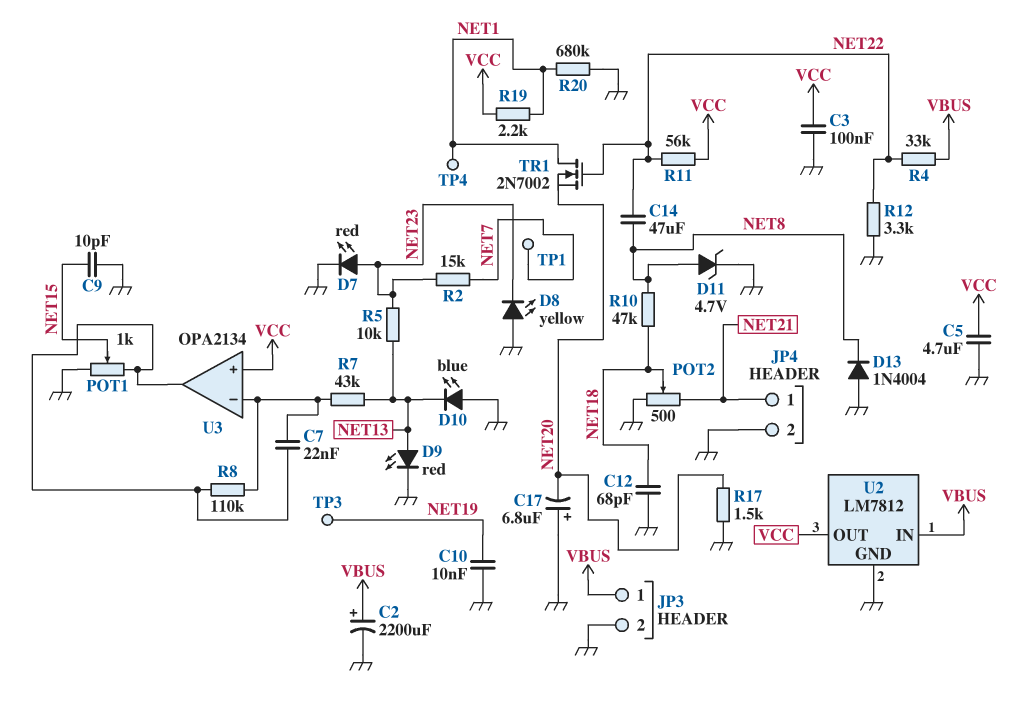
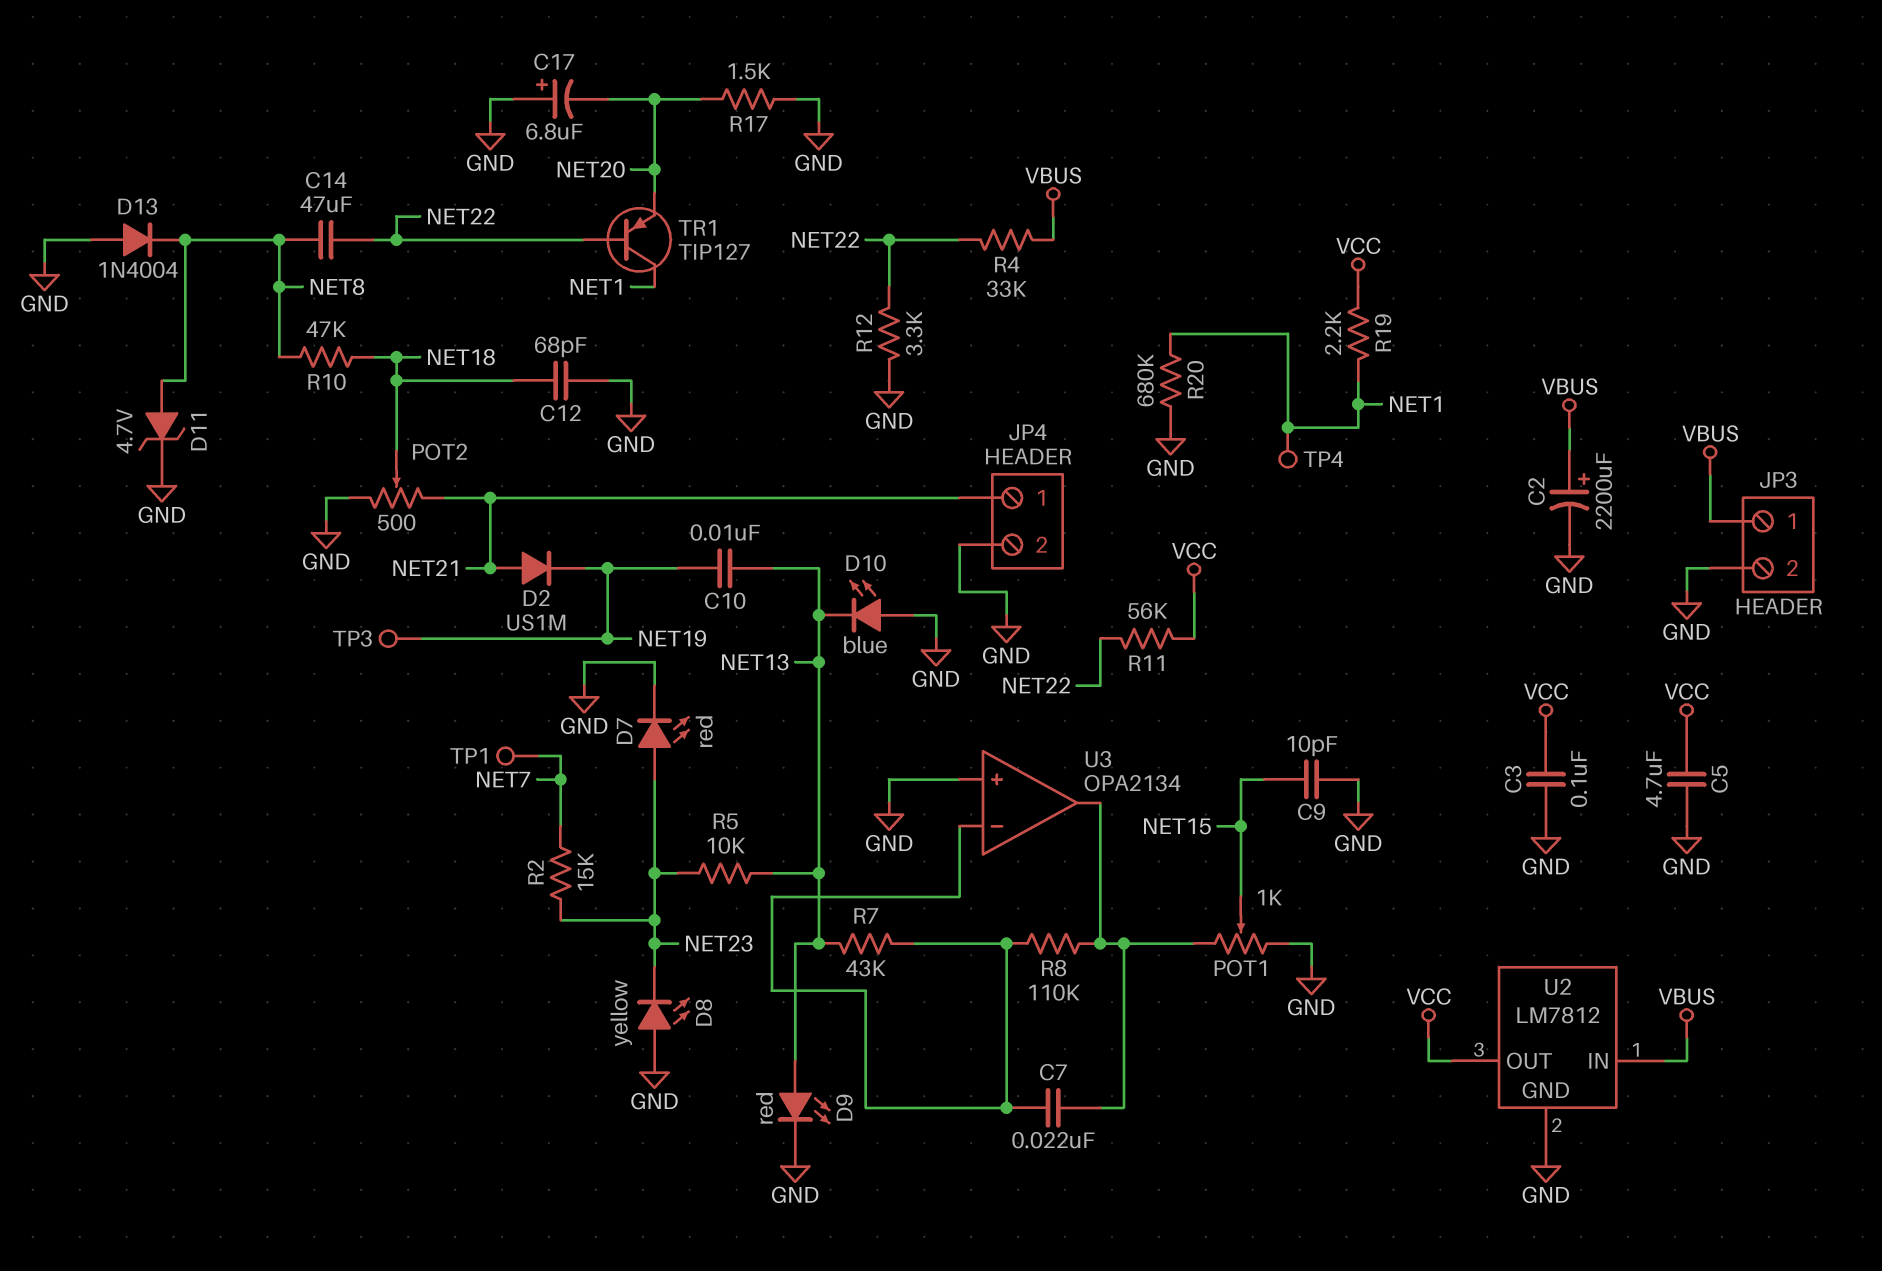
C10: 10nF (GND, NET19) -> 10nF (NET13, NET19)
D2: none -> diode US1M (A NET21, K NET19)
TR1: NMOS 2N7002 (G NET22, D NET1, S NET20) -> PNP TIP127 (B NET22, C NET1, E NET20)
U3 pin in+: VCC -> GND

